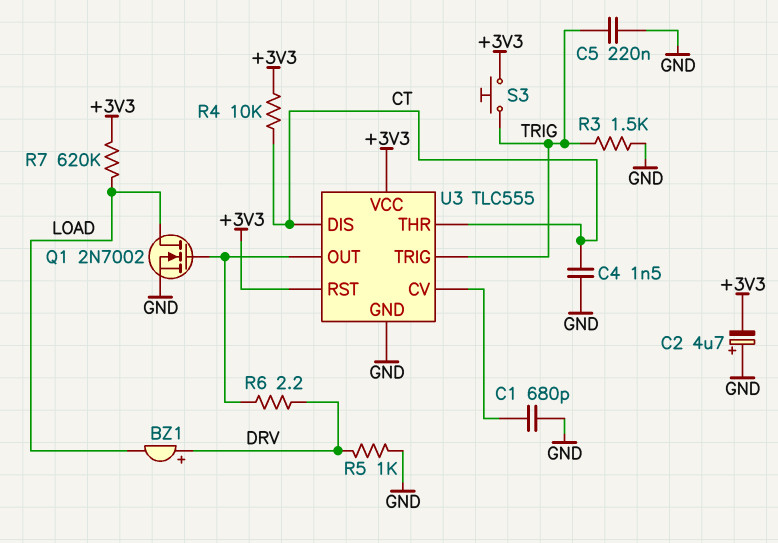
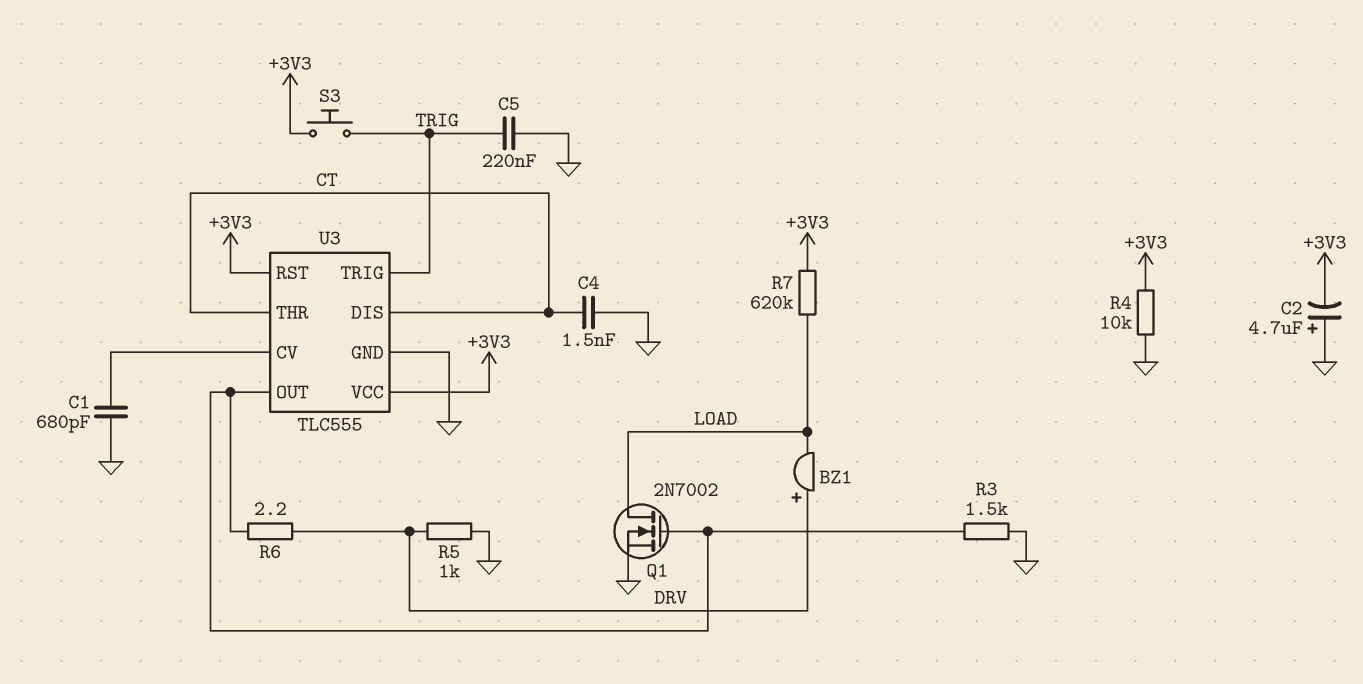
R3: 1.5k (GND, TRIG) -> 1.5k (GND, U3/OUT)
R4: 10k (+3V3, CT) -> 10k (+3V3, GND)

